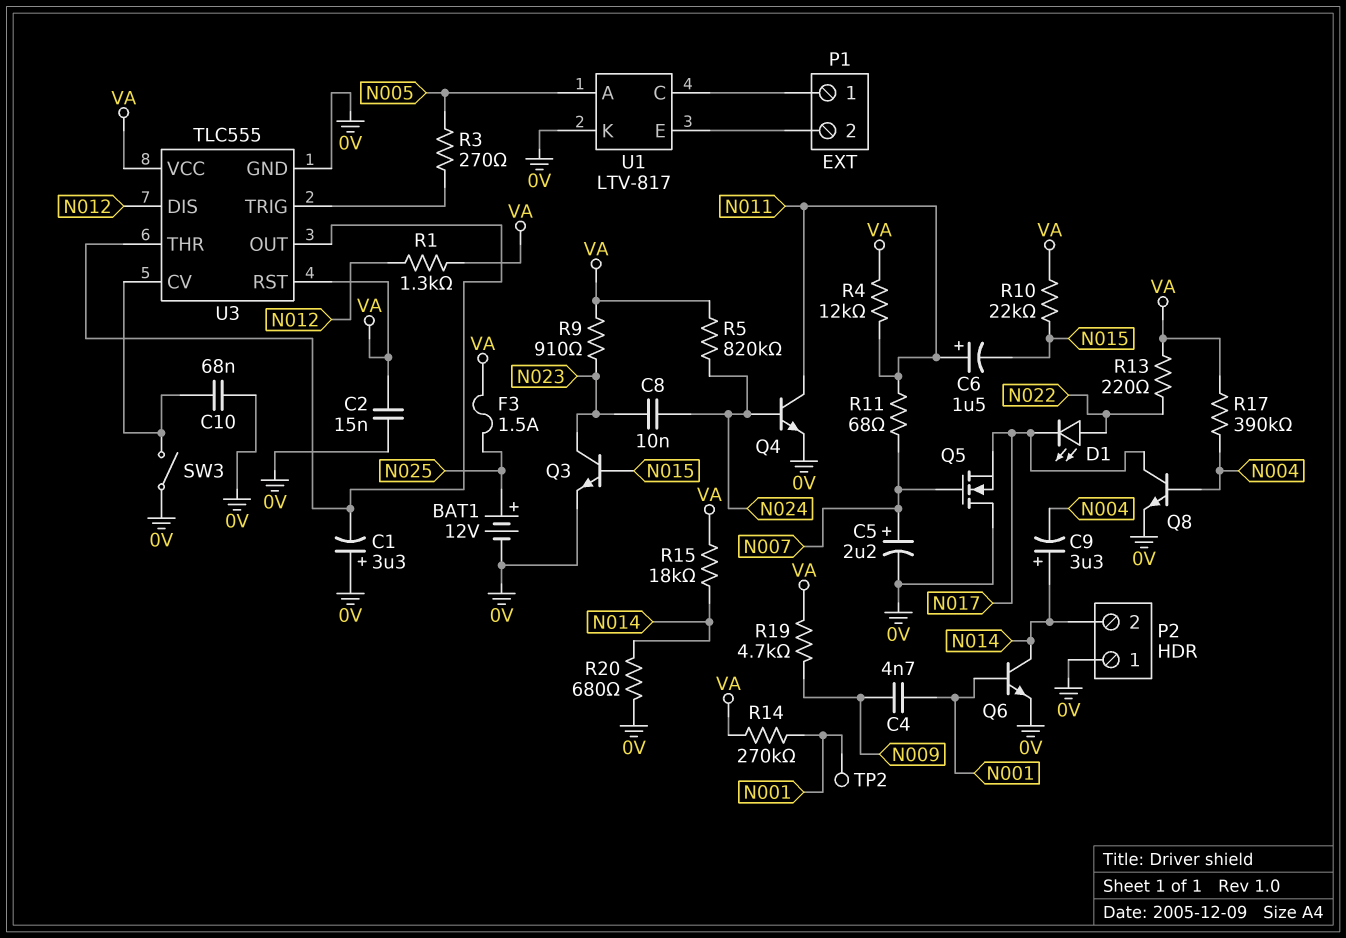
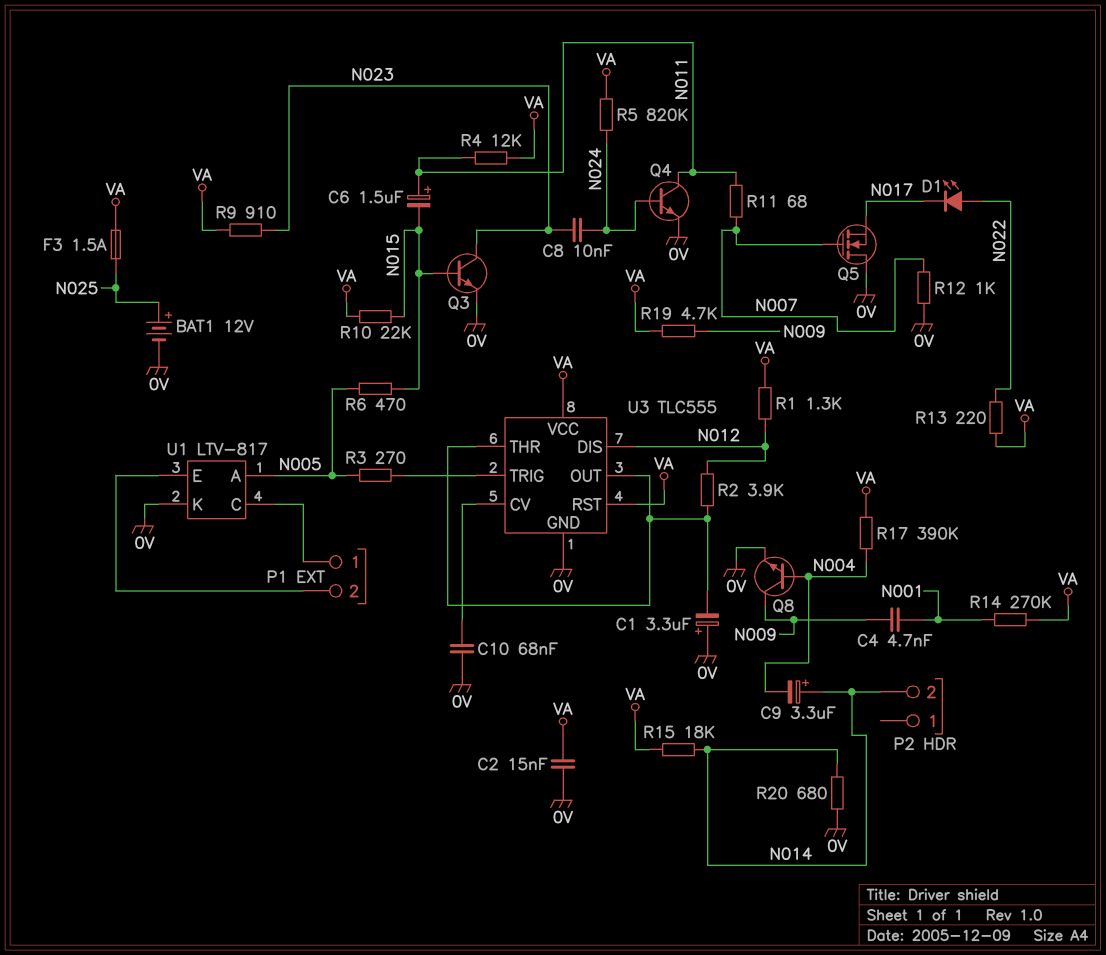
C5: 2.2uF (plus N007, minus 0V) -> none
P2 pin 1: 0V -> none
Q6: NPN (B N001, C N014, E 0V) -> none
Q8: NPN (B N004, C N017, E 0V) -> NPN (B N004, C N009, E 0V)
R2: none -> 3.9k (N012, U3/OUT)
R6: none -> 470 (N005, N015)
R12: none -> 1k (0V, N007)
SW3: switch (0V, U3/CV) -> none
TP2: test point (N001) -> none

